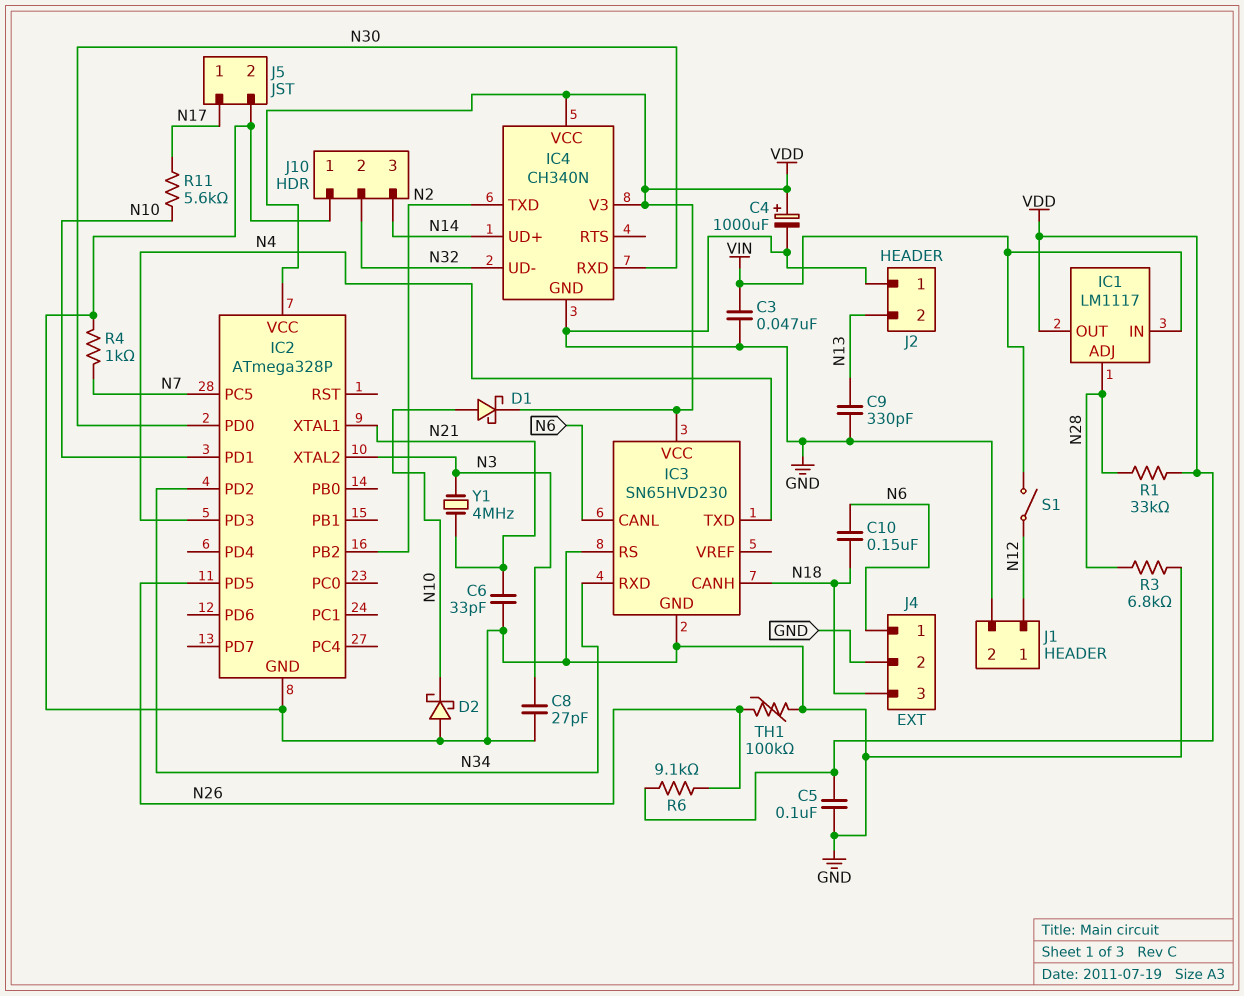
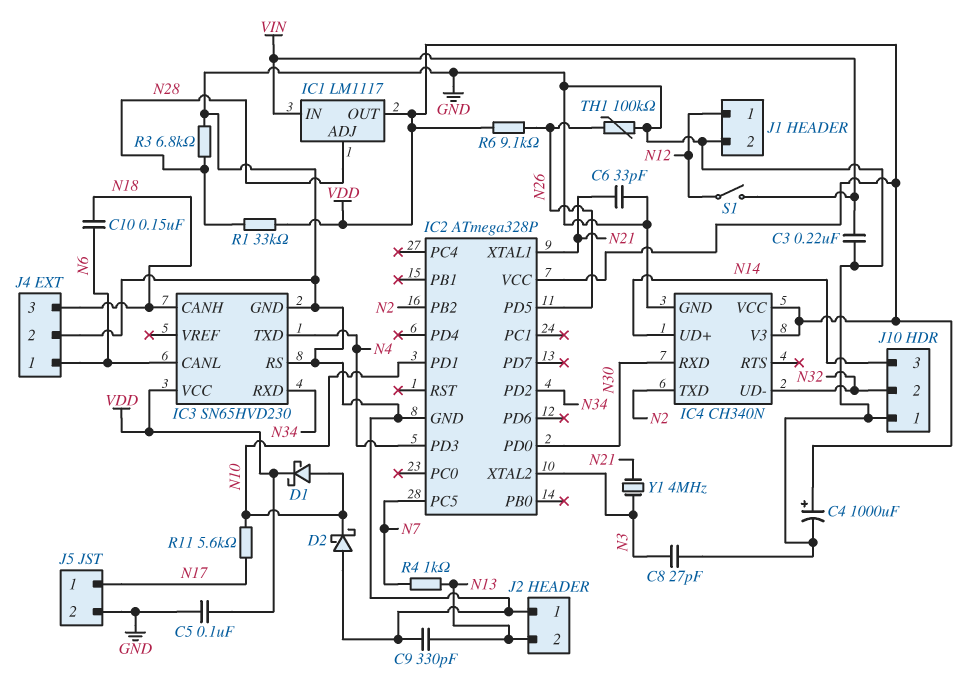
C3: 47nF (GND, VIN) -> 220nF (GND, VIN)
R4: 1k (GND, N7) -> 1k (N7, N13)

